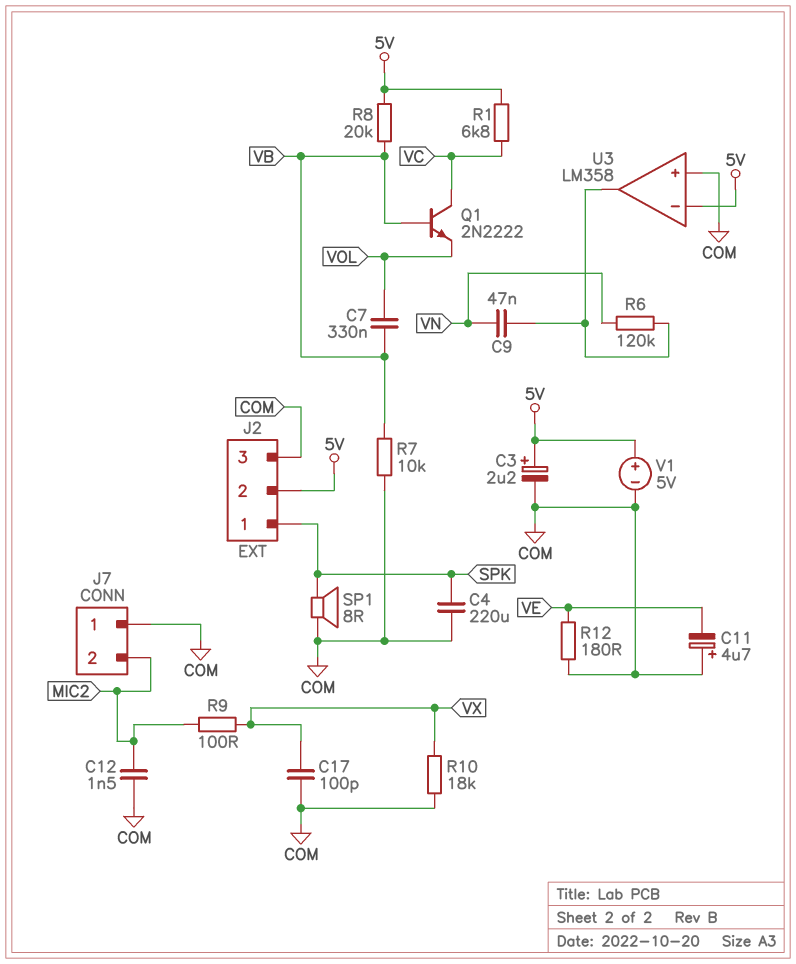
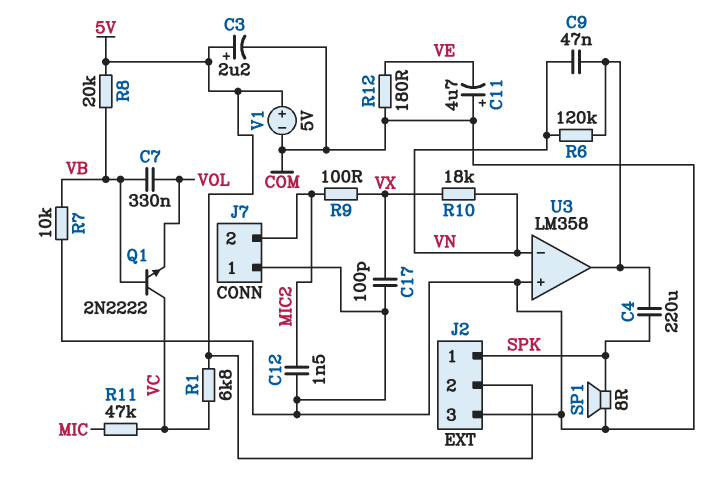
C4: 220uF (COM, SPK) -> 220uF (SPK, U3/out)
R10: 18k (COM, VX) -> 18k (VN, VX)
R11: none -> 47k (MIC, VC)
U3 pin in-: 5V -> VN

